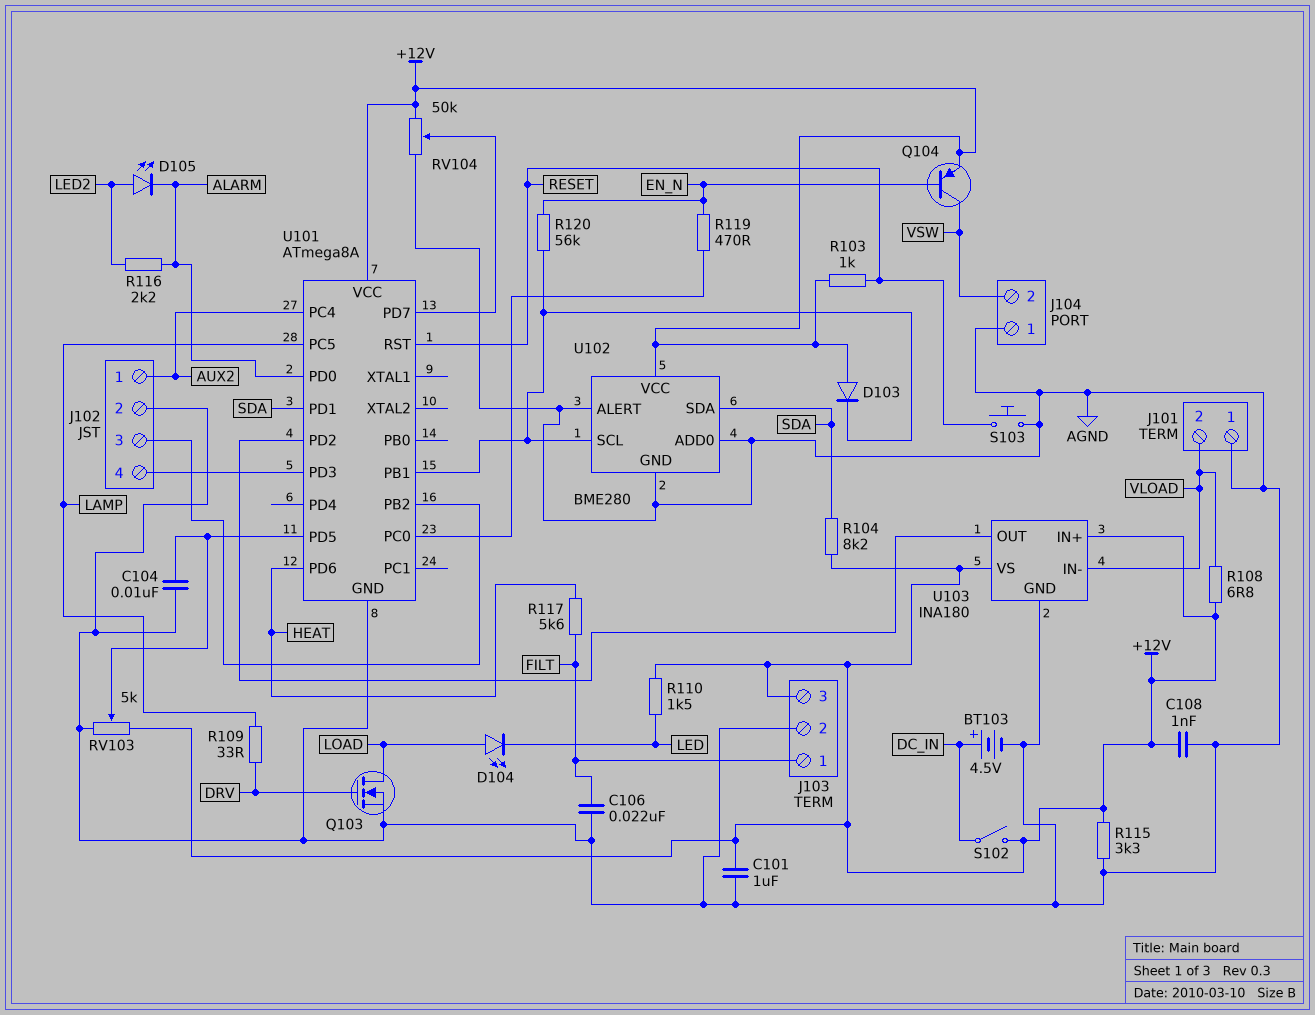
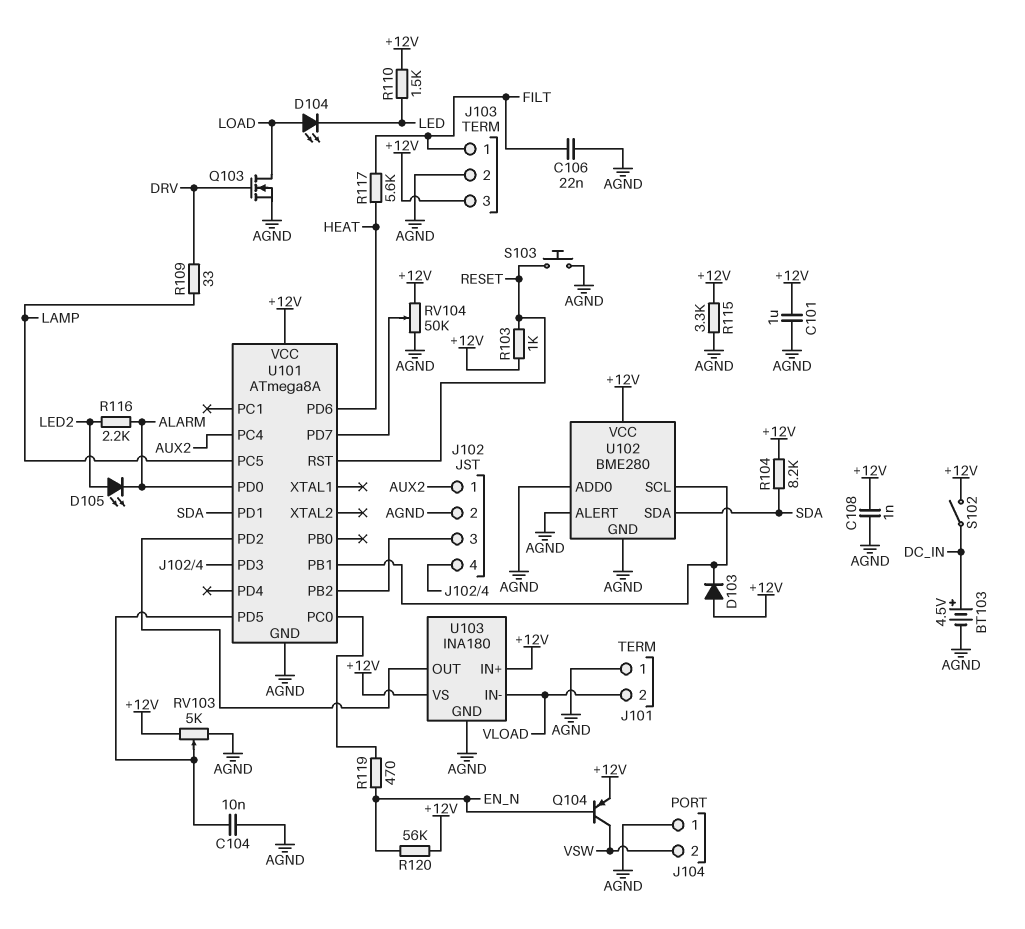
R108: 6.8 (+12V, VLOAD) -> none
R120: 56k (EN_N, U101/PB1) -> 56k (+12V, EN_N)

